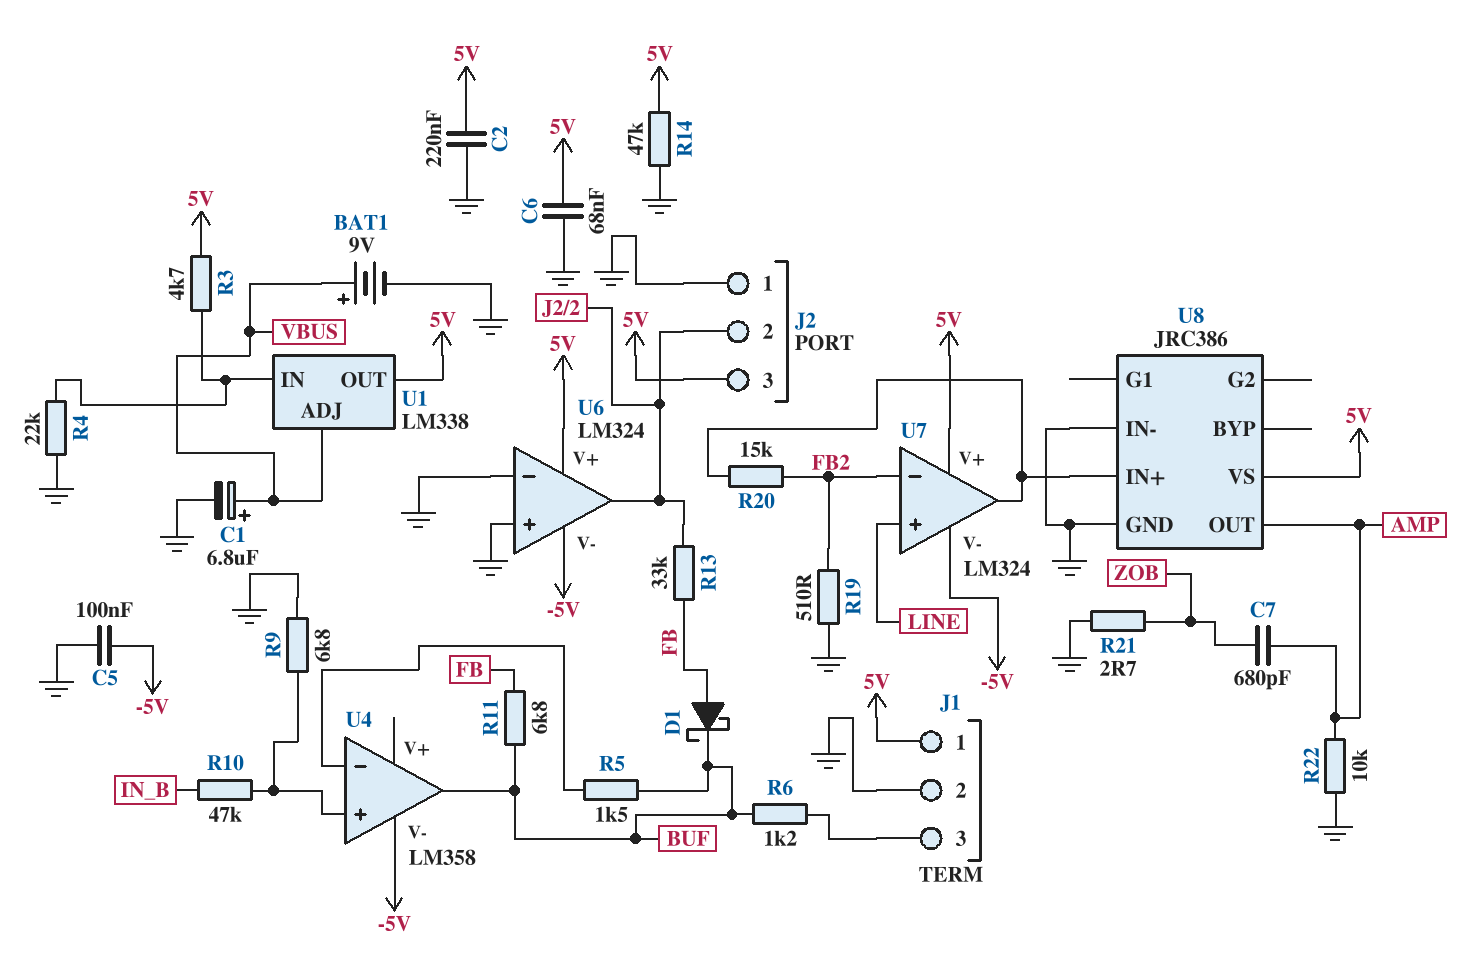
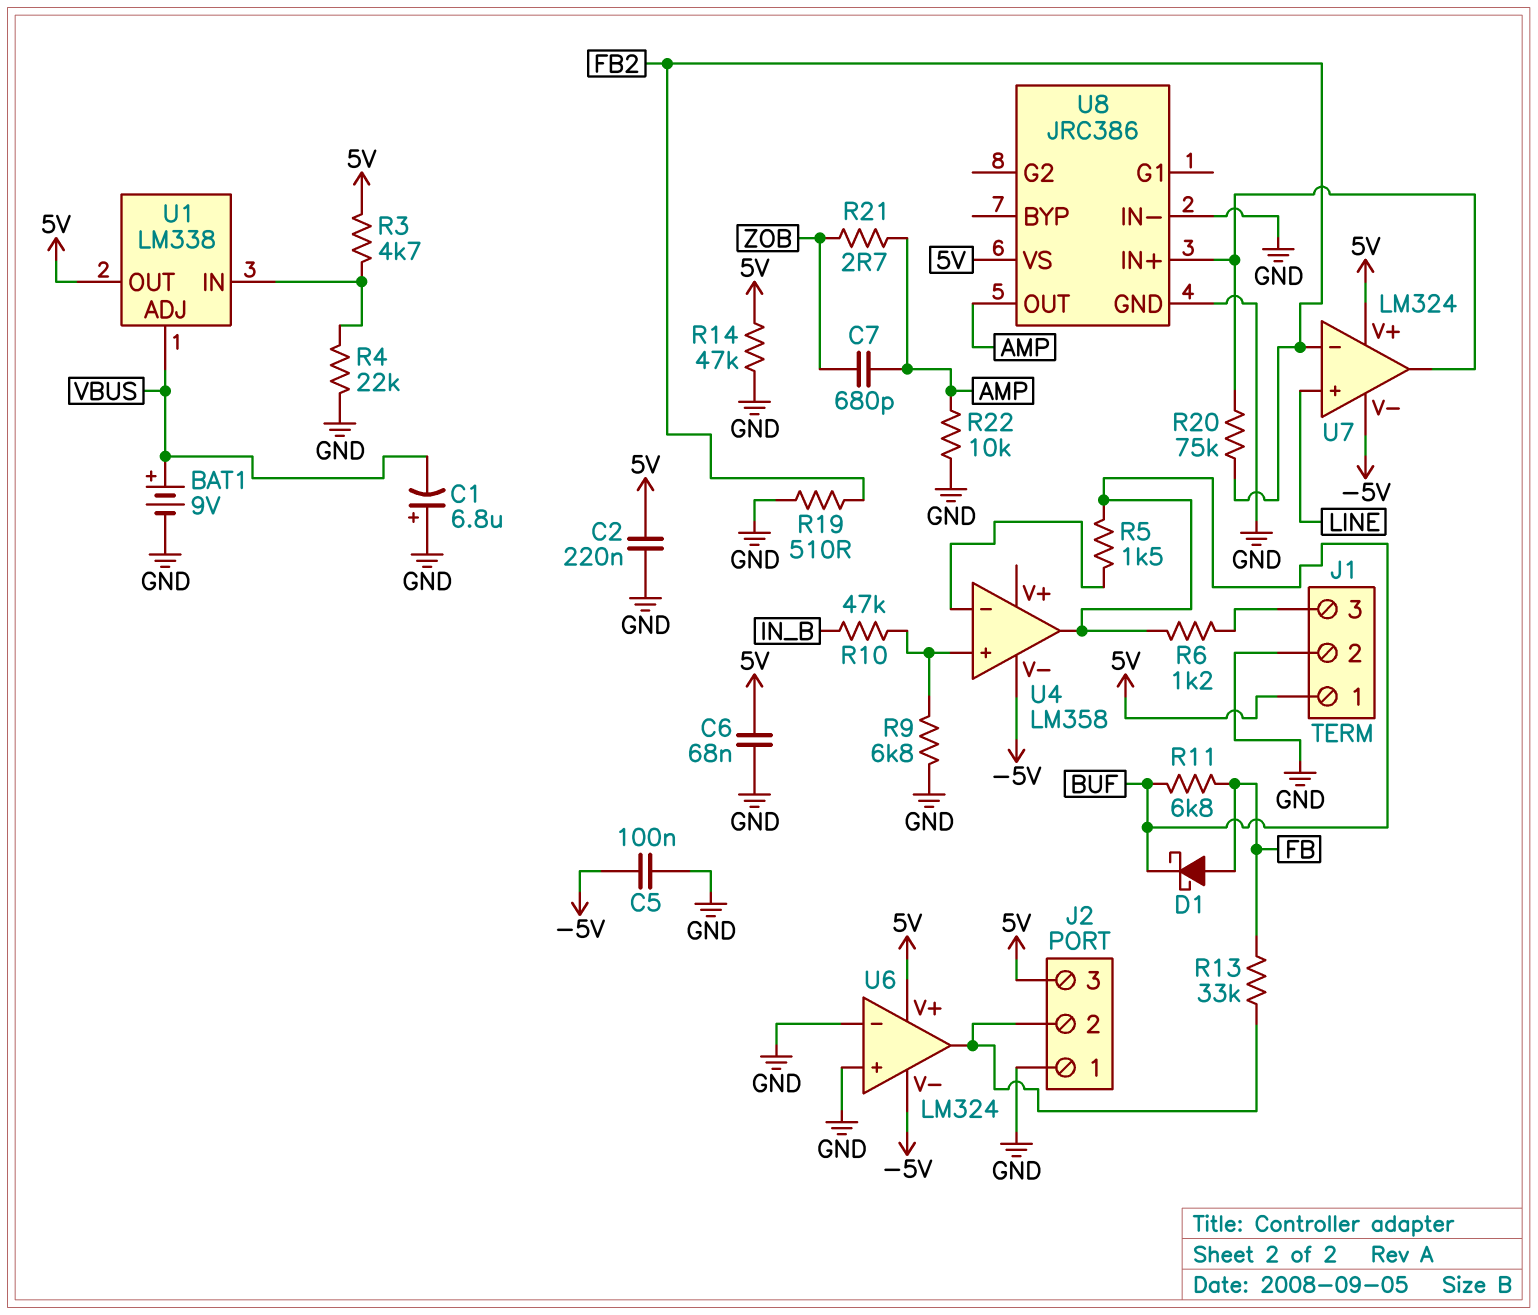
C1: 6.8uF (plus VBUS, minus GND) -> 6.8uF (plus GND, minus VBUS)
R20: 15k (FB2, U7/out) -> 75k (FB2, U7/out)
R21: 2.7 (GND, ZOB) -> 2.7 (AMP, ZOB)

